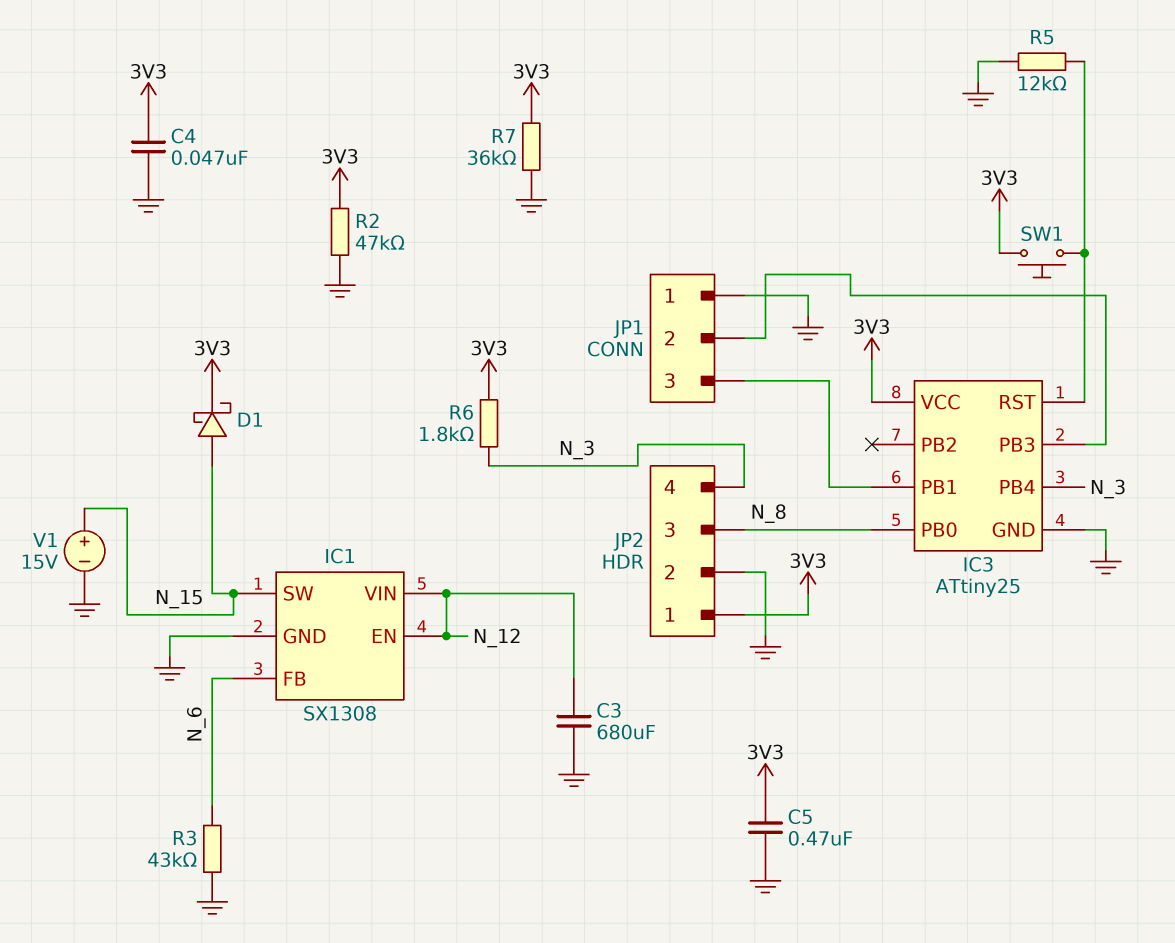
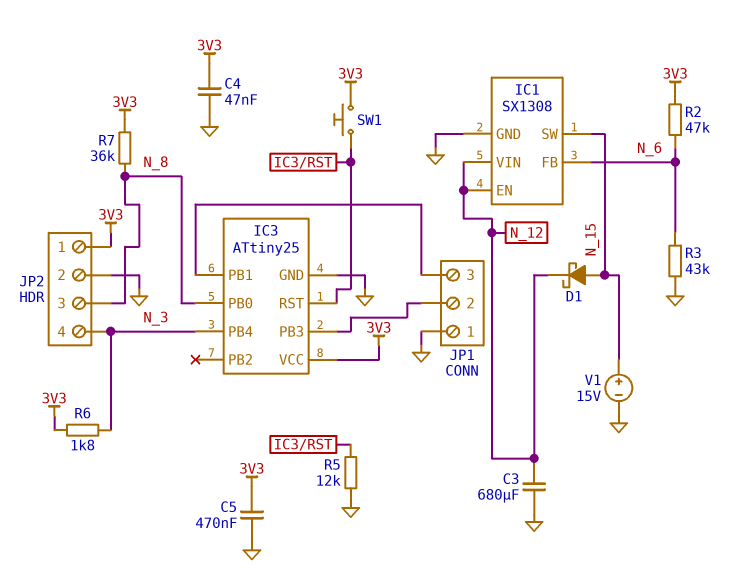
D1: schottky (A N_15, K 3V3) -> schottky (A N_15, K N_12)
R2: 47k (3V3, GND) -> 47k (3V3, N_6)
R7: 36k (3V3, GND) -> 36k (3V3, N_8)

